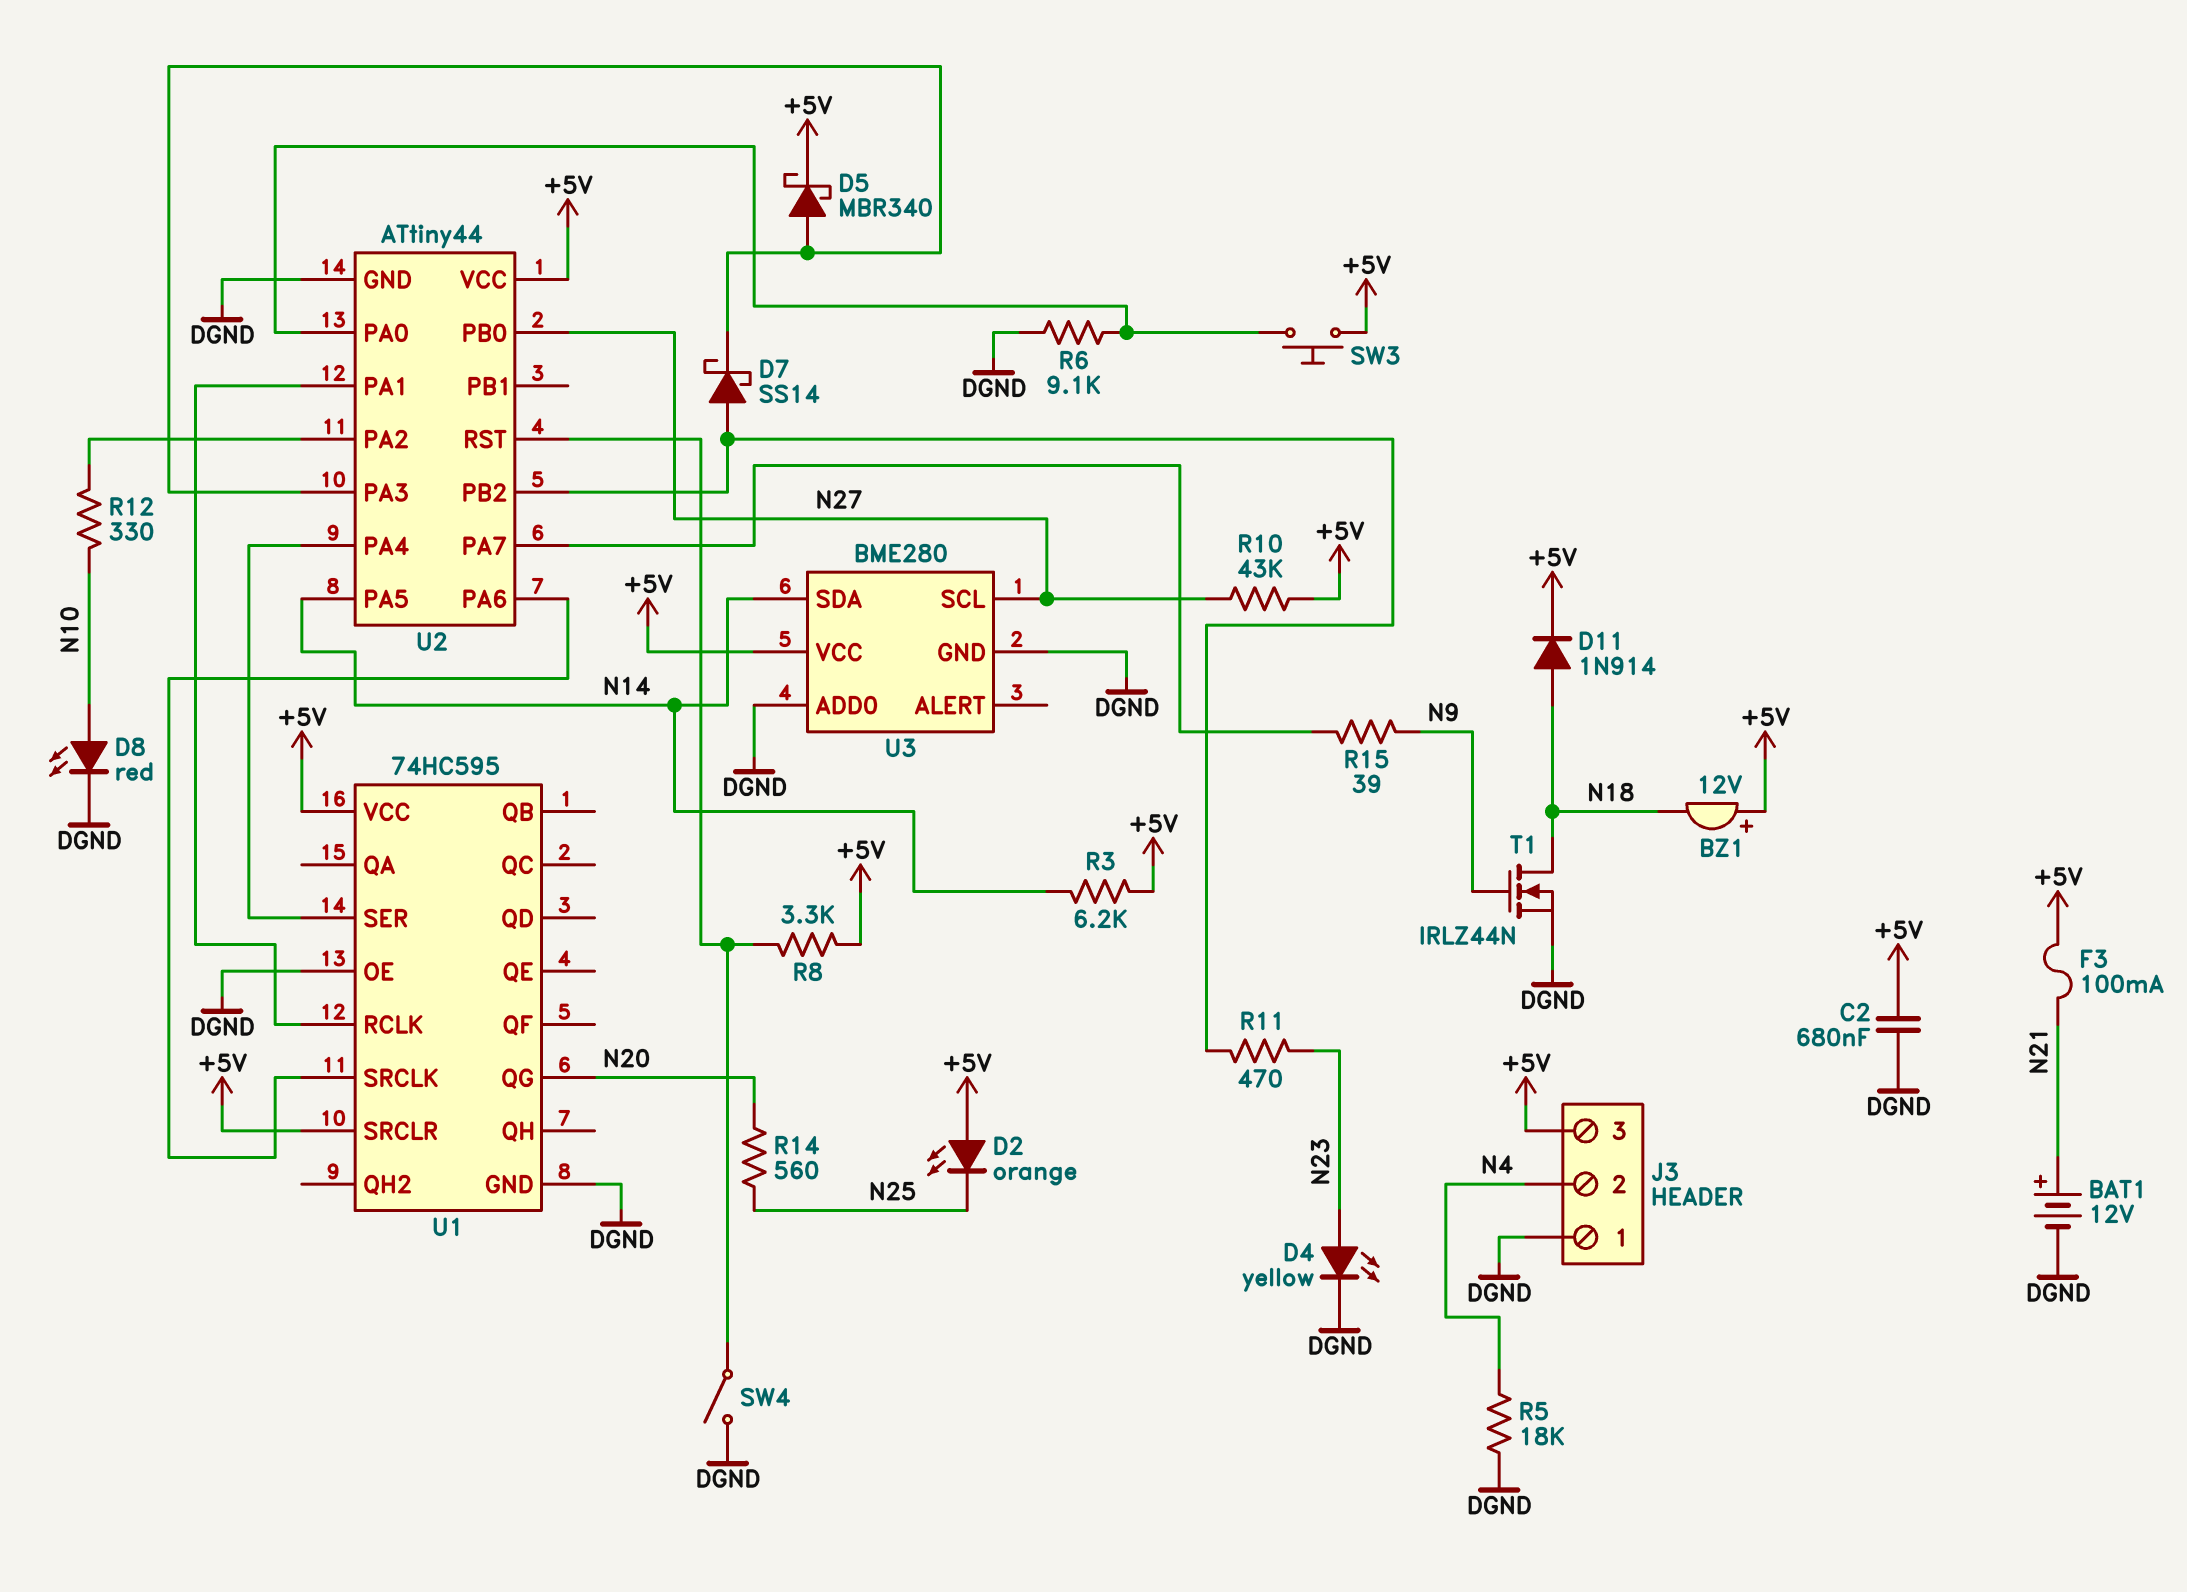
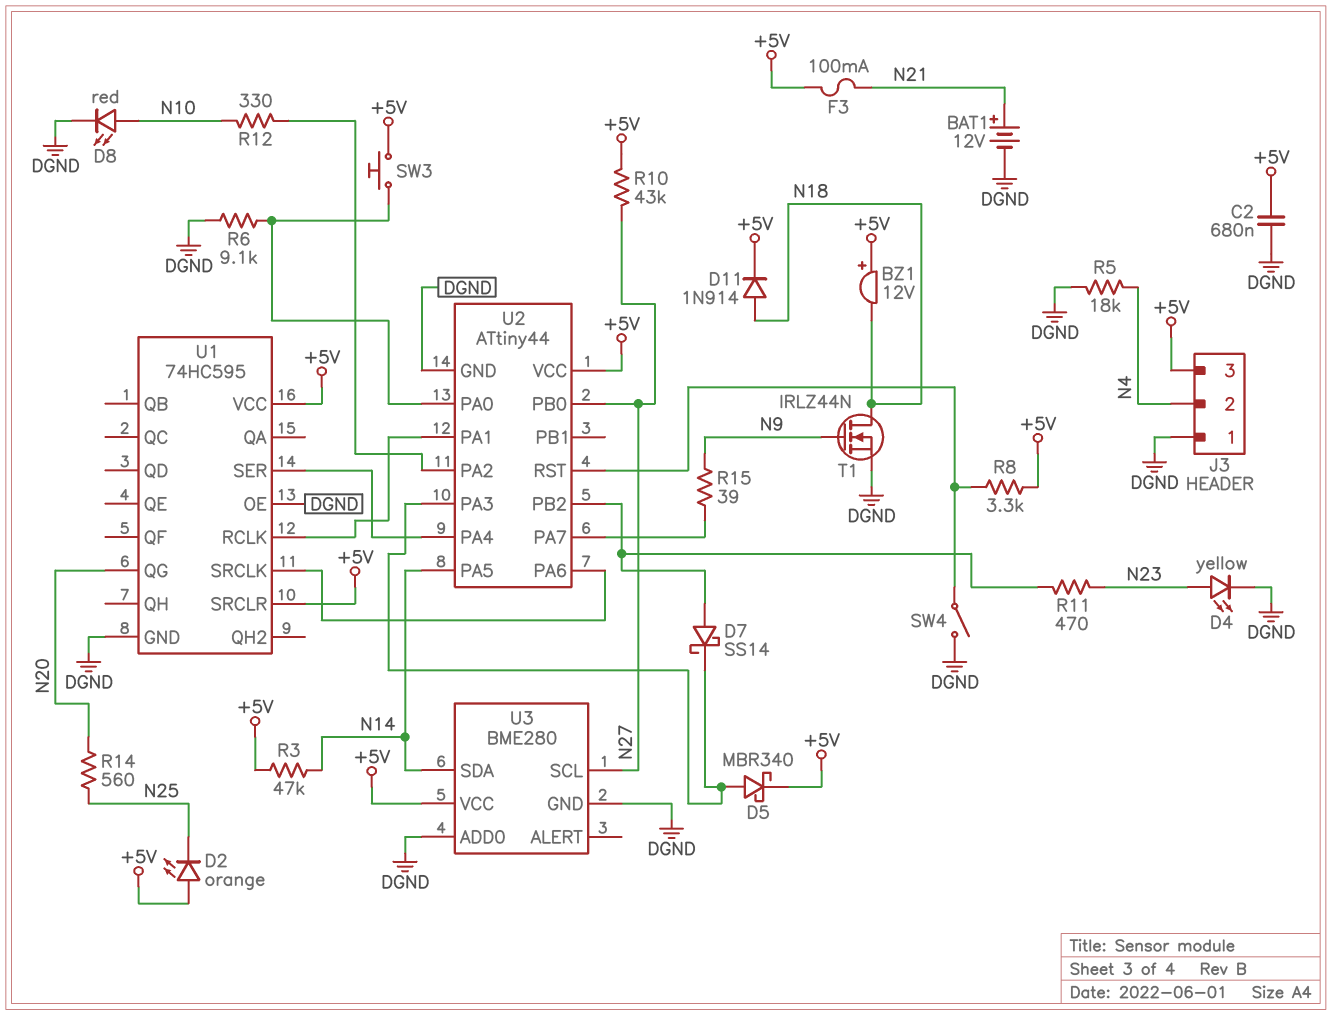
R3: 6.2k (+5V, N14) -> 47k (+5V, N14)

